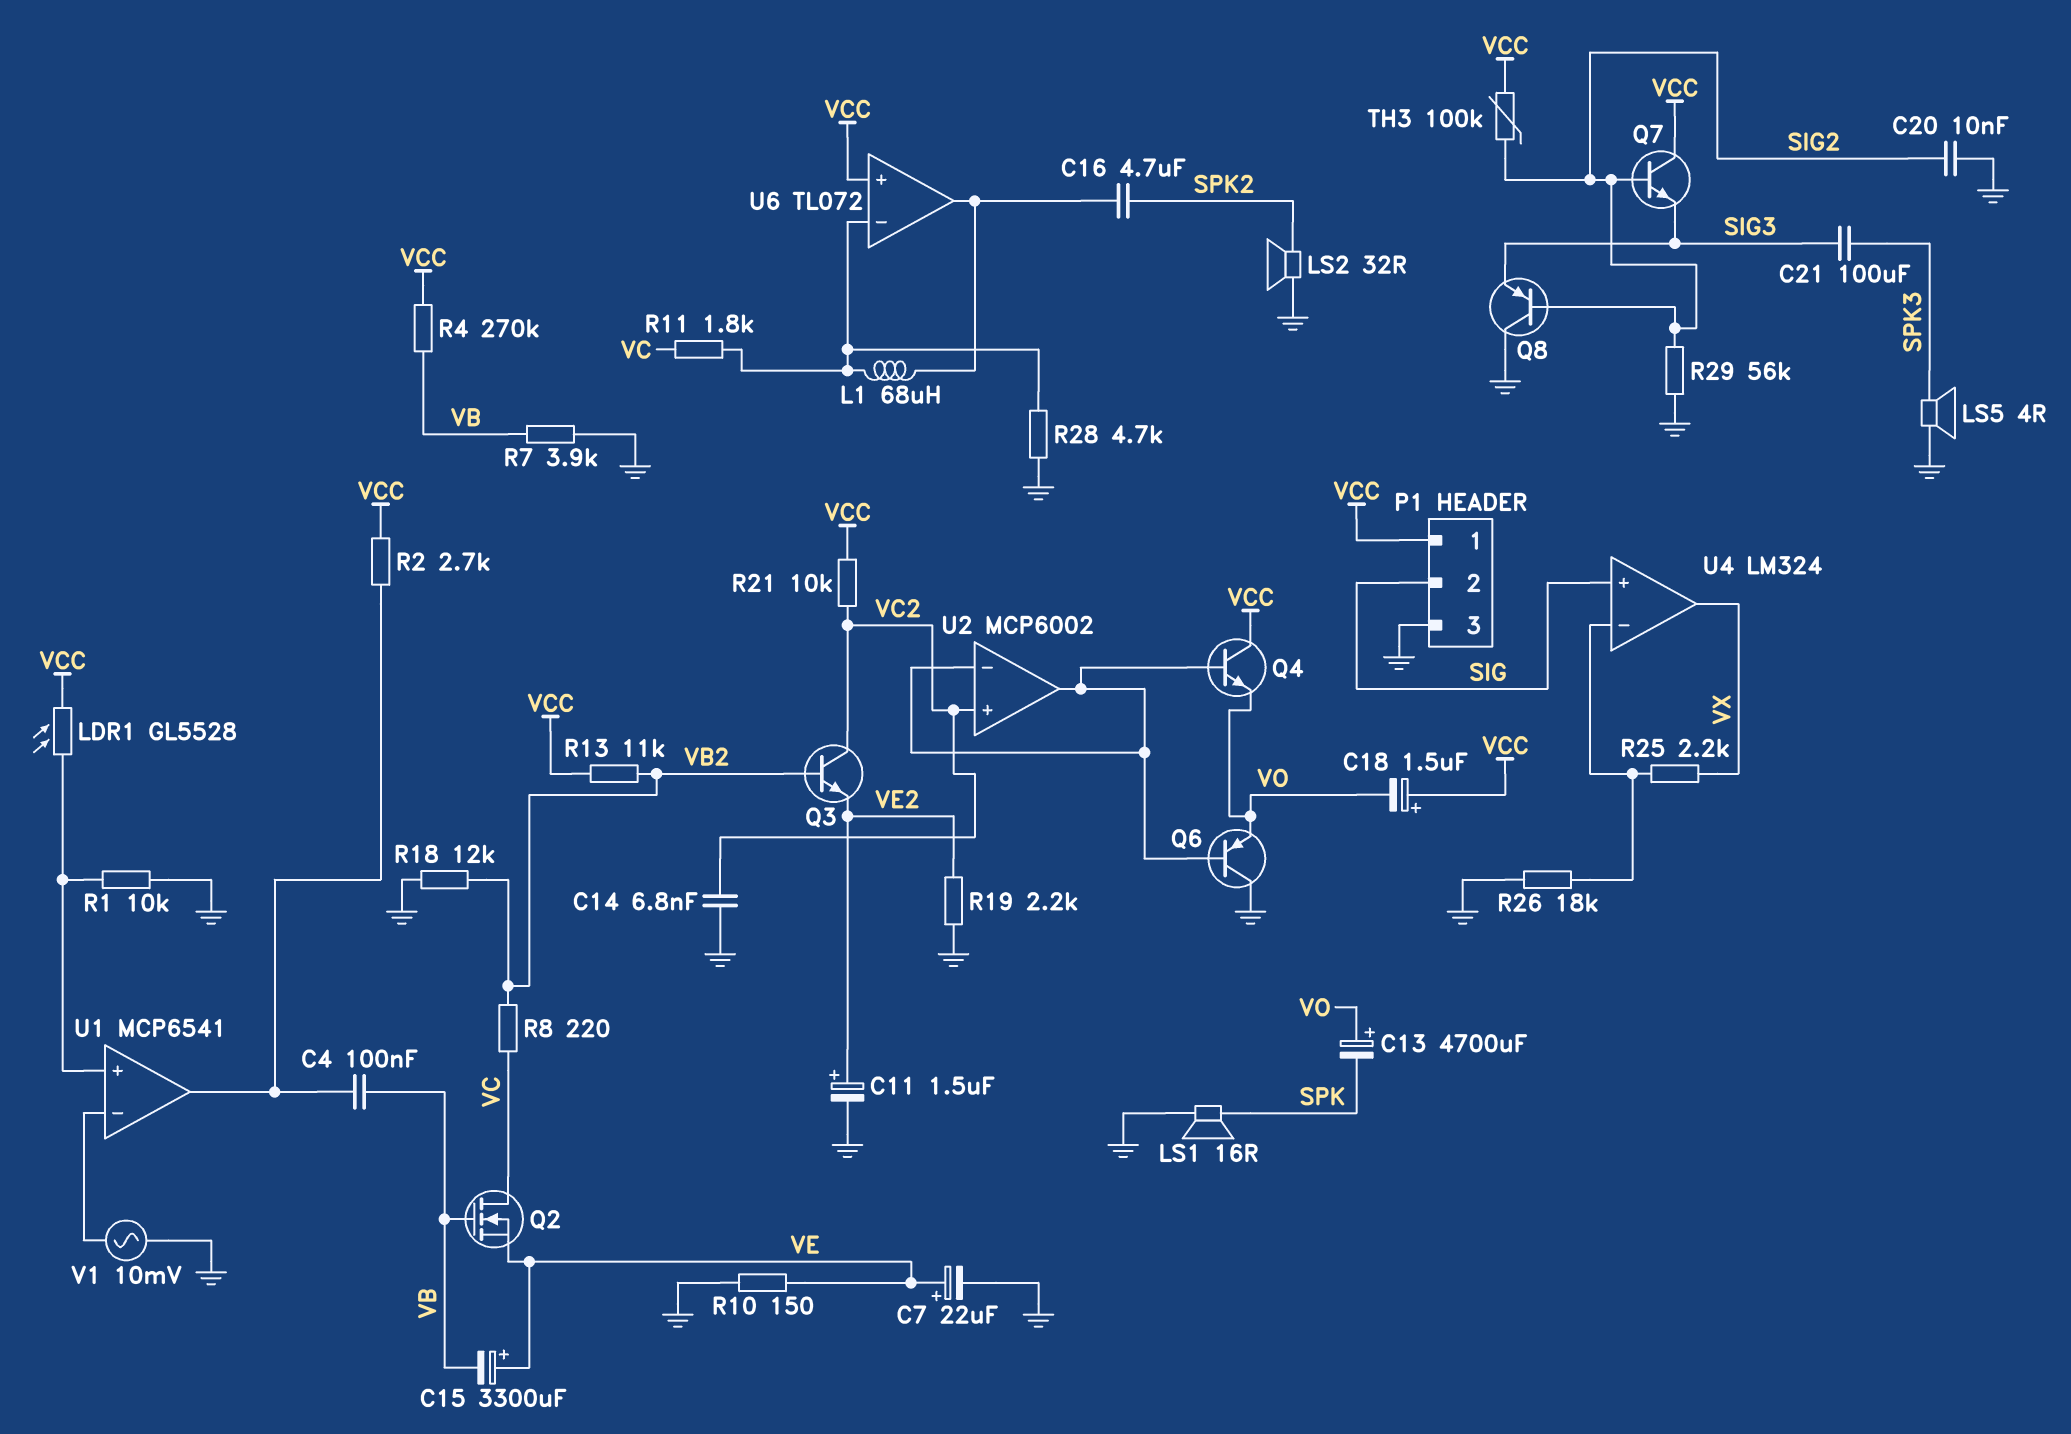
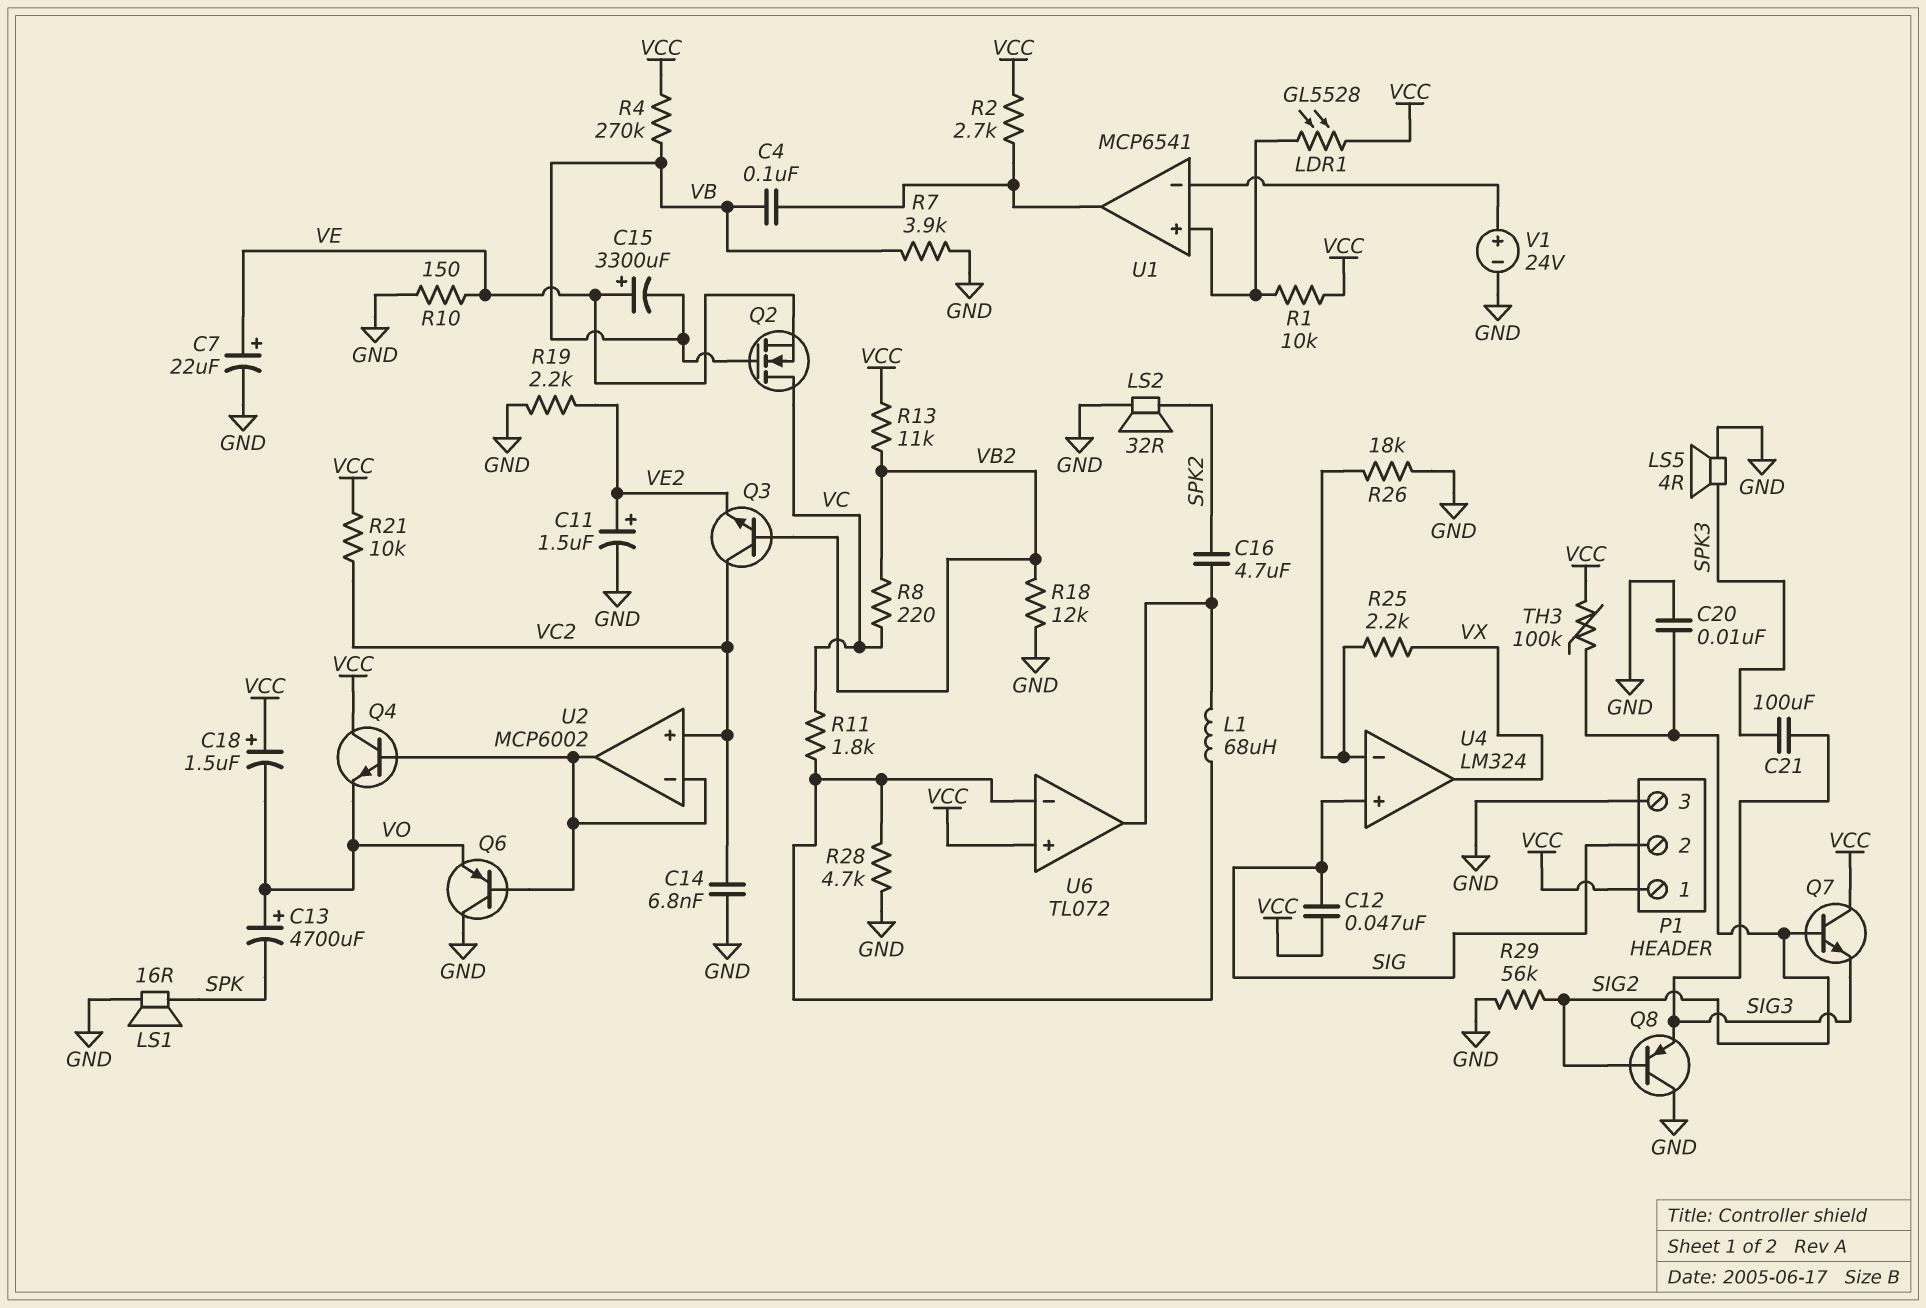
C12: none -> 47nF (SIG, VCC)
R1: 10k (GND, U1/in+) -> 10k (U1/in+, VCC)
V1: AC 10mV (GND, U1/in-) -> 24V (plus U1/in-, minus GND)

